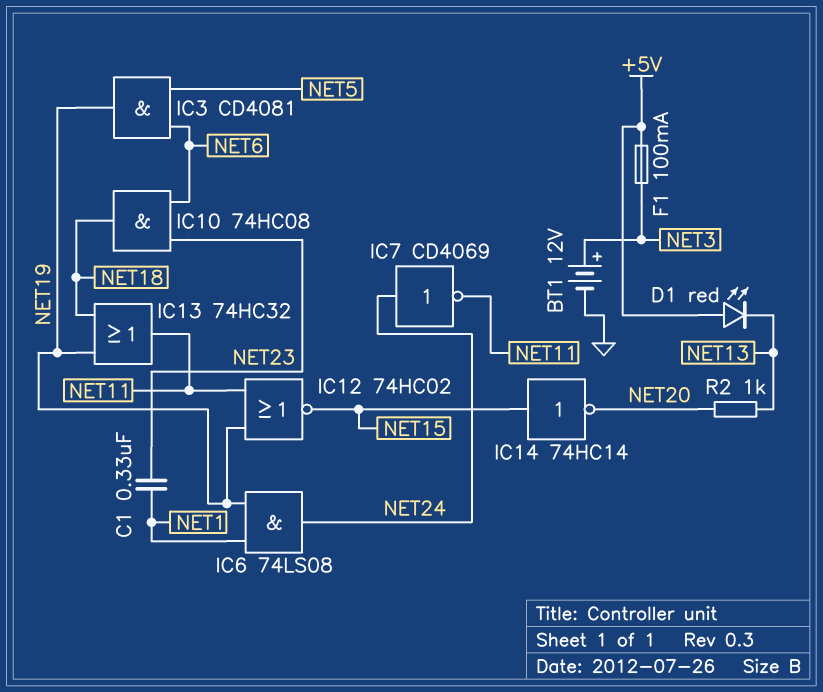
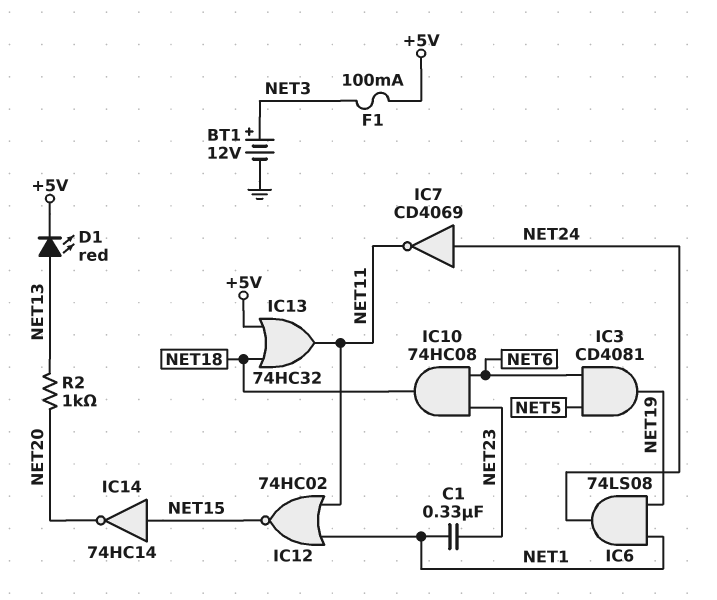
D1: LED red (A +5V, K NET13) -> LED red (A NET13, K +5V)
IC12: NOR 74HC02 (in NET11, in NET19, out NET15) -> NOR 74HC02 (in NET1, in NET11, out NET15)
IC13: OR 74HC32 (in NET18, in NET19, out NET11) -> OR 74HC32 (in +5V, in NET18, out NET11)

